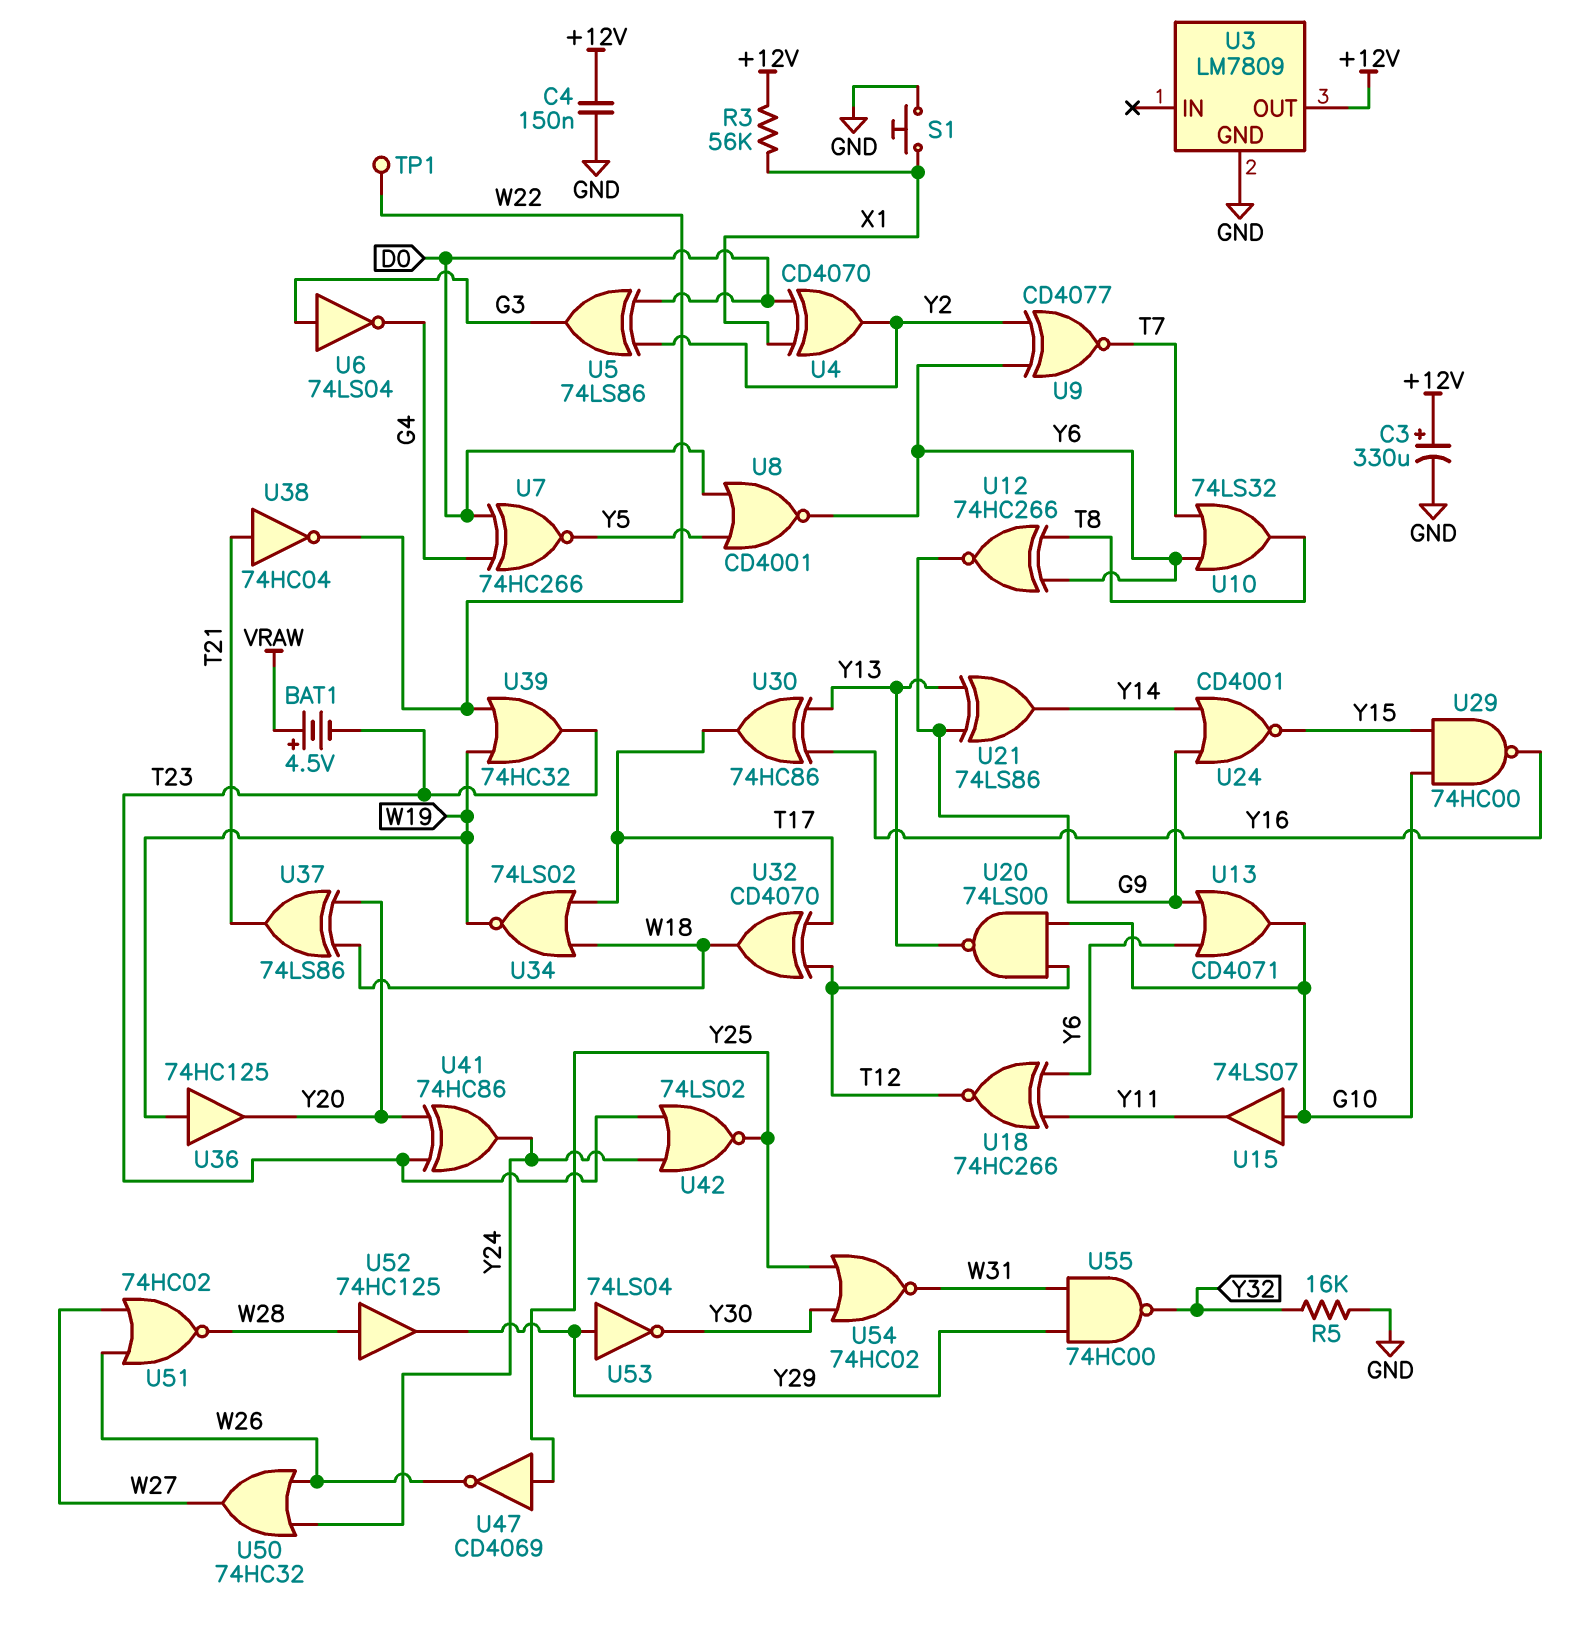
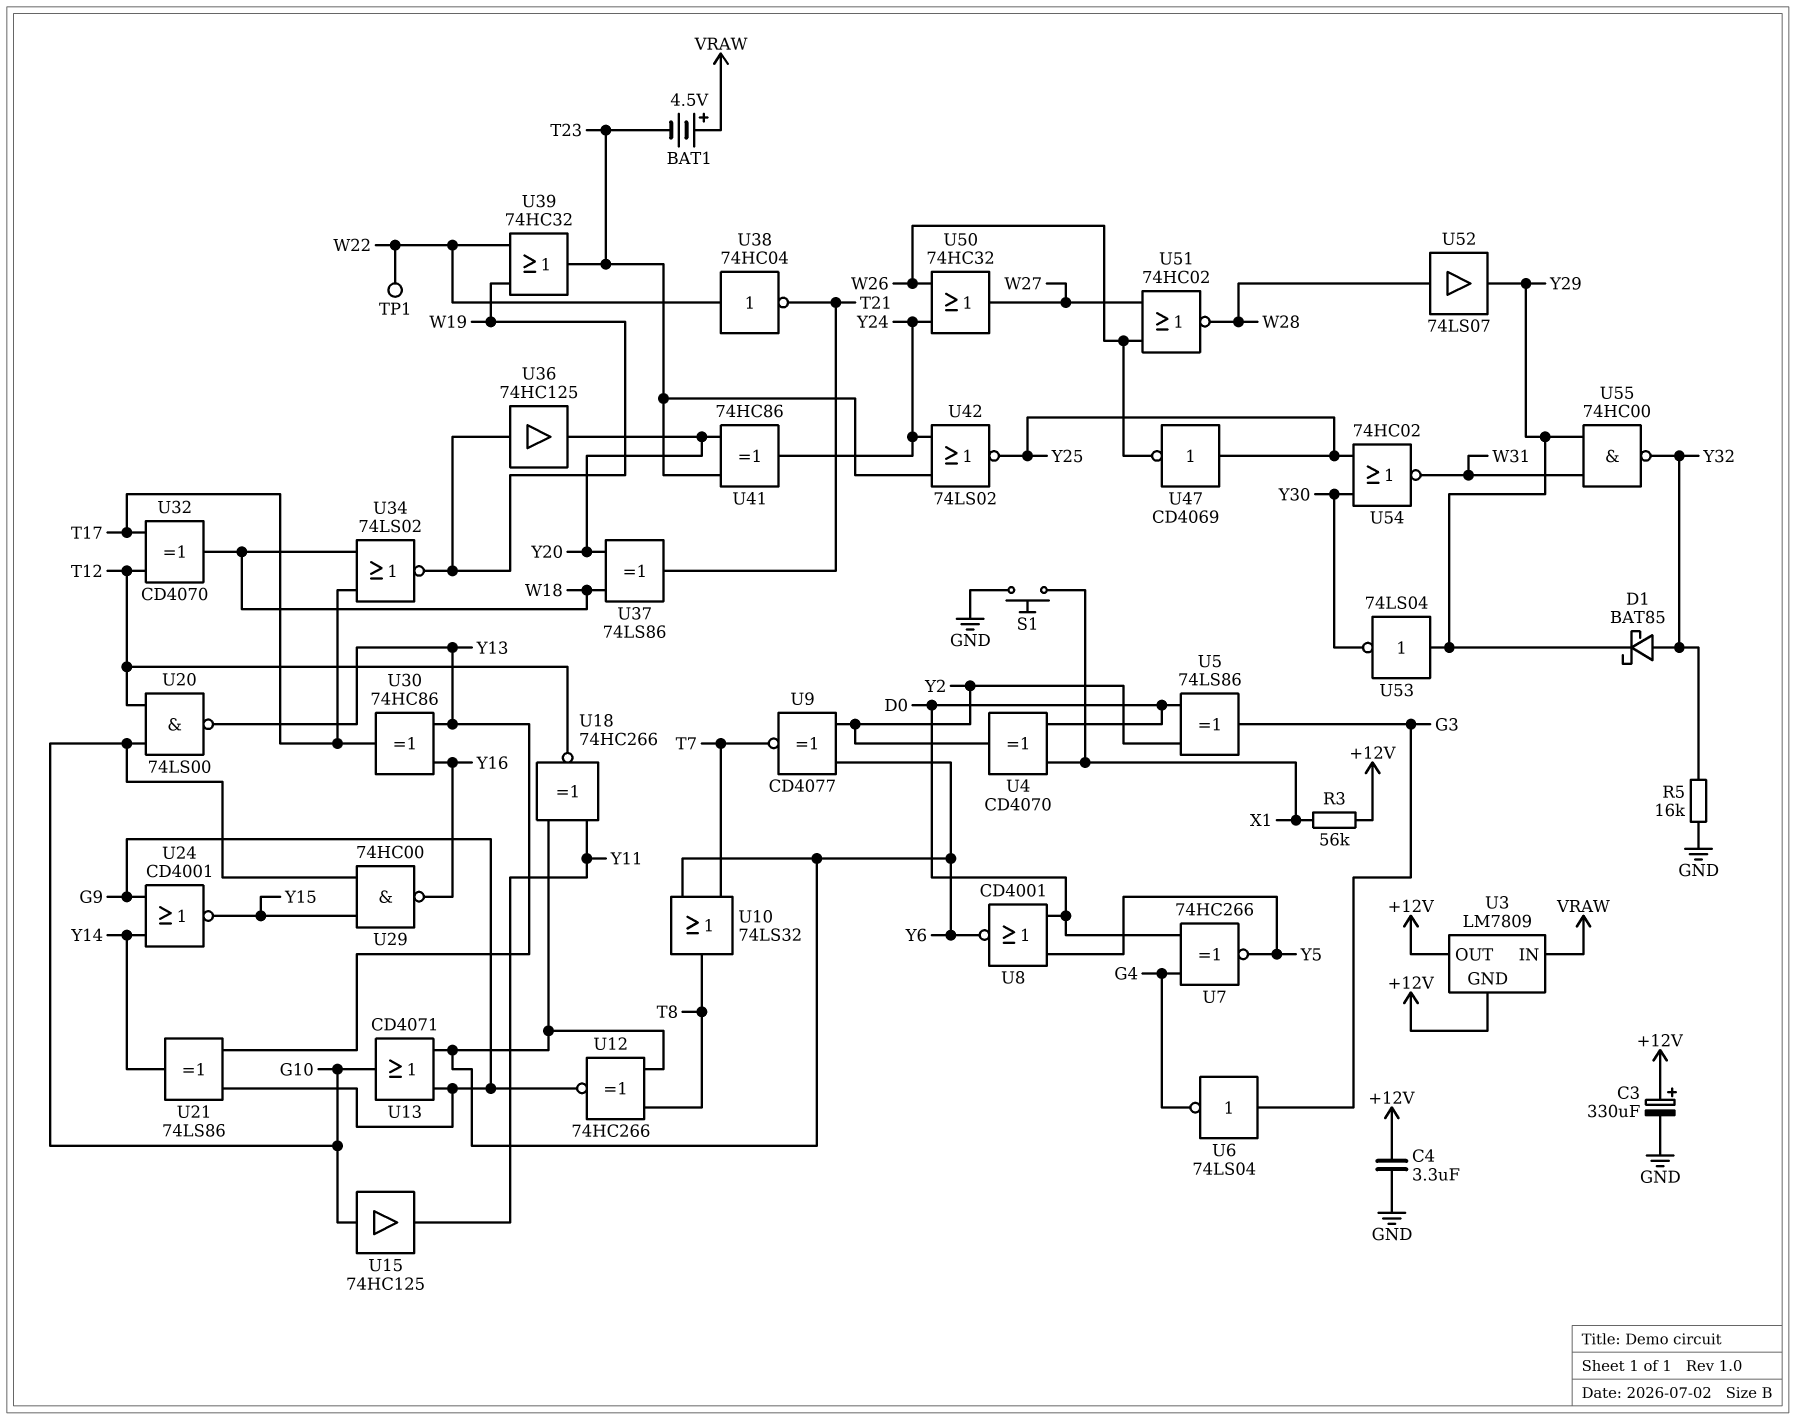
C4: 150nF (+12V, GND) -> 3.3uF (+12V, GND)
D1: none -> schottky BAT85 (A Y32, K Y29)
U3 pin GND: GND -> +12V
U3 pin IN: none -> VRAW
U15: buffer 74LS07 (in G10, out Y11) -> buffer 74HC125 (in G10, out Y11)
U38: NOT 74HC04 (in T21, out W22) -> NOT 74HC04 (in W22, out T21)
U52: buffer 74HC125 (in W28, out Y29) -> buffer 74LS07 (in W28, out Y29)

